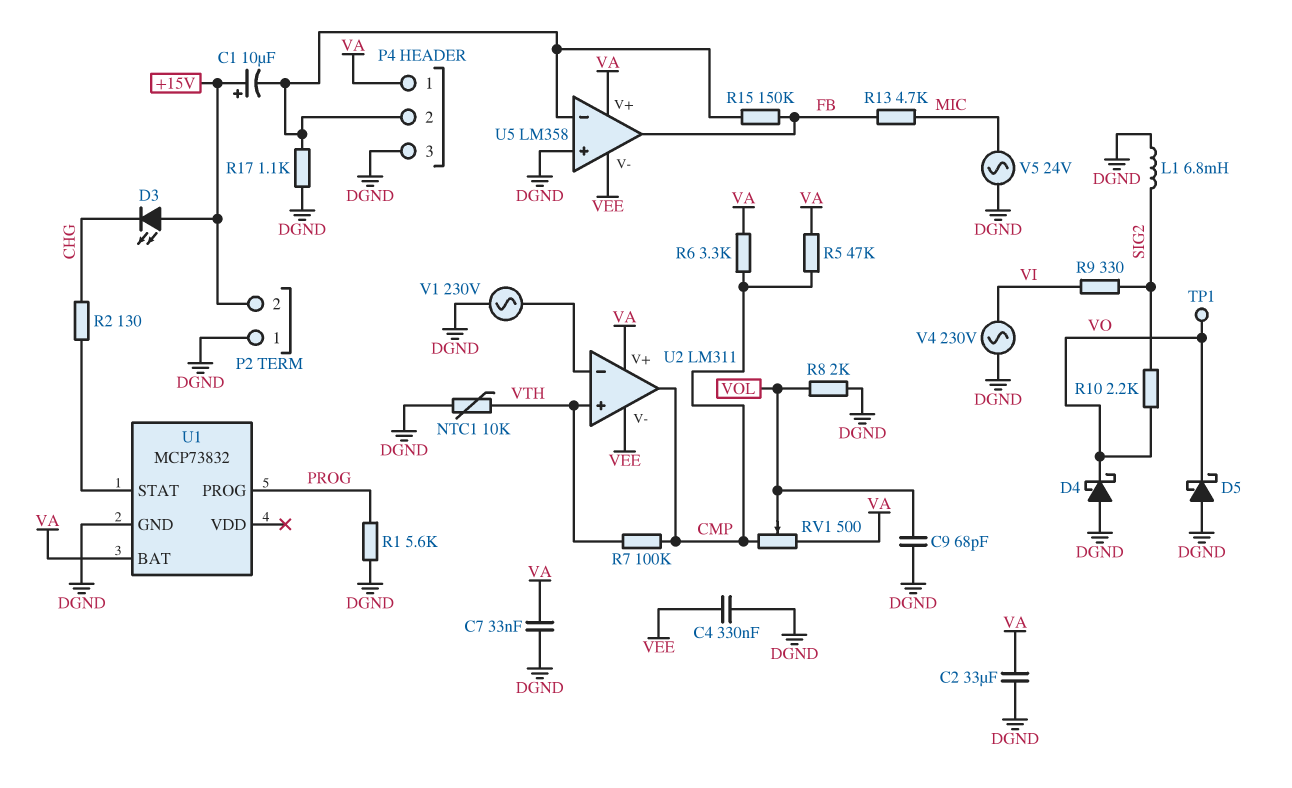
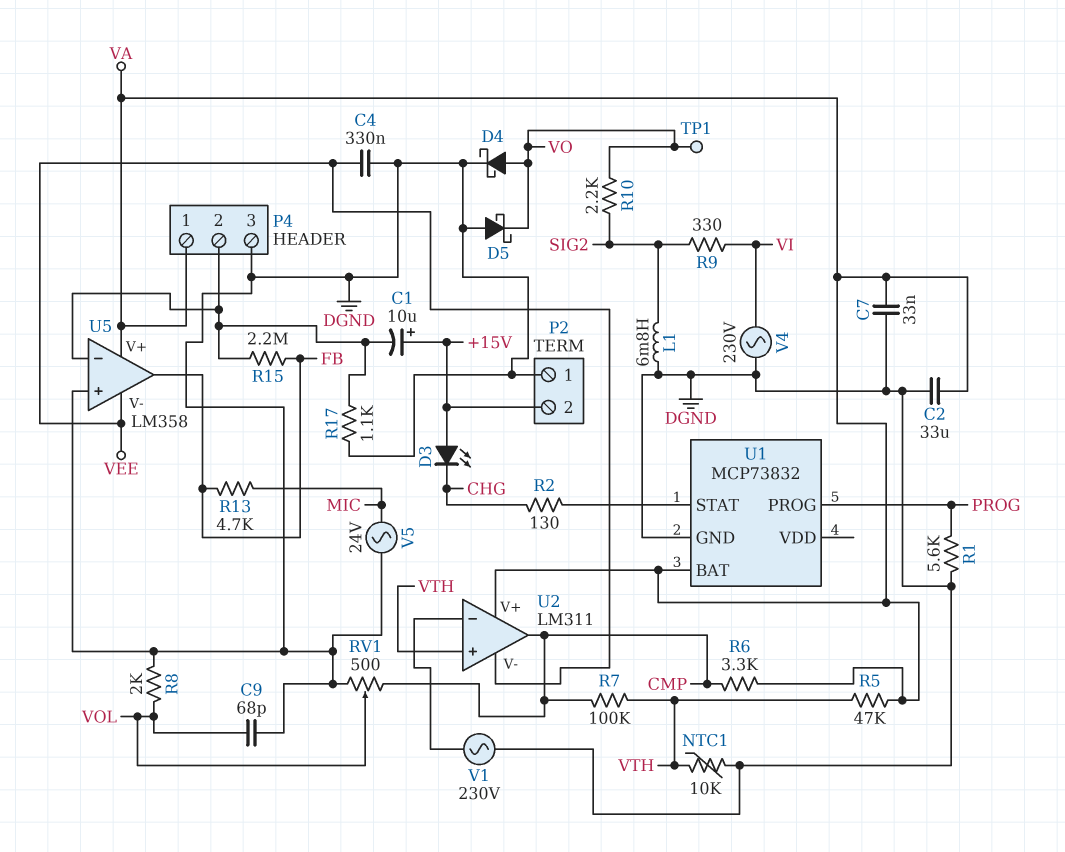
D4: schottky (A DGND, K VO) -> schottky (A VO, K DGND)
R5: 47k (CMP, VA) -> 47k (VA, VTH)
R15: 150k (FB, P4/2) -> 2.2M (FB, P4/2)
RV1: 500 (CMP, VA, wiper VOL) -> 500 (CMP, DGND, wiper VOL)

